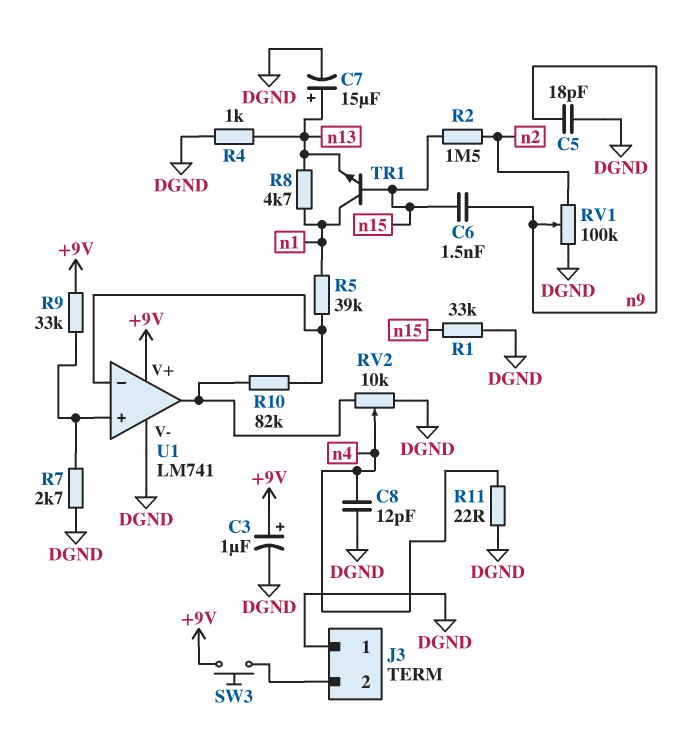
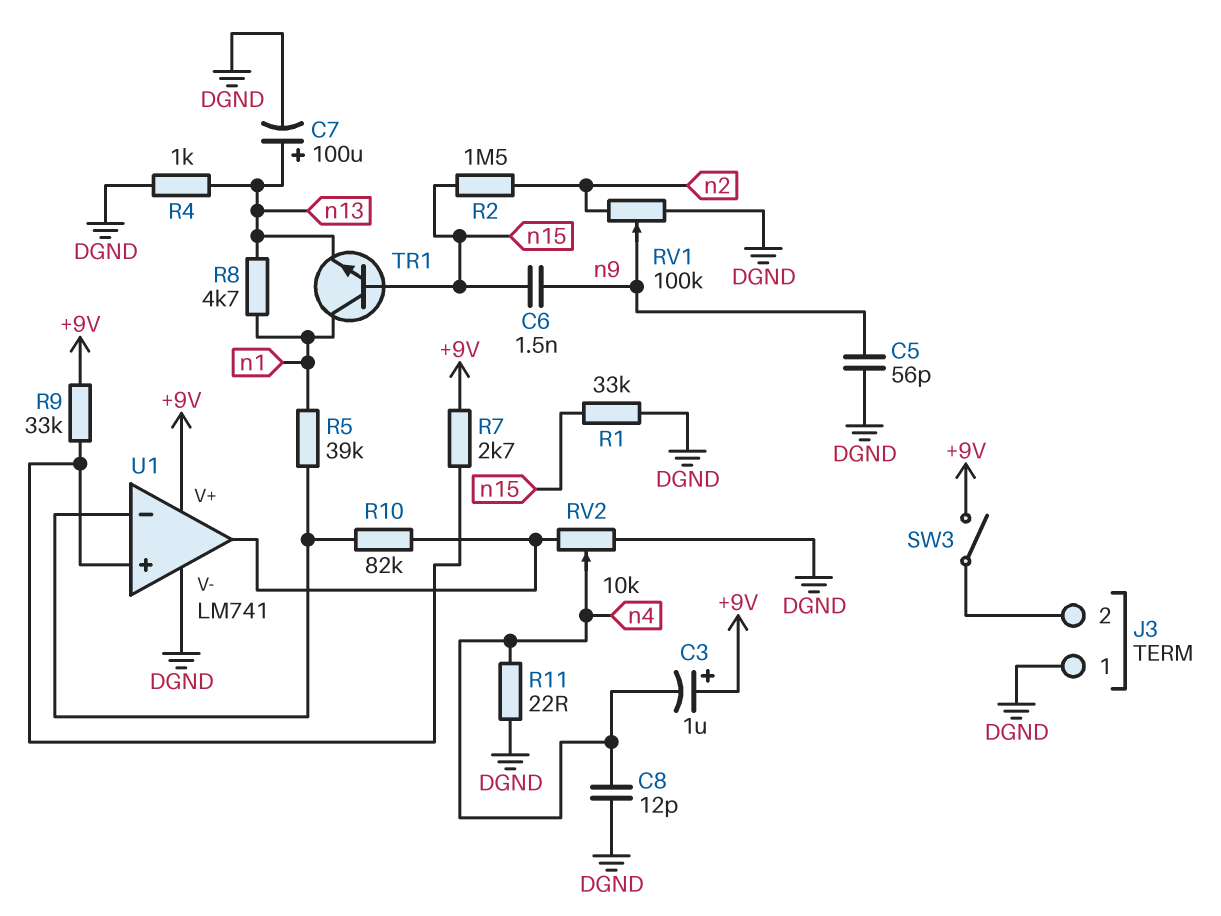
C3: 1uF (plus +9V, minus DGND) -> 1uF (plus +9V, minus n4)
C5: 18pF (DGND, n9) -> 56pF (DGND, n9)
C7: 15uF (plus n13, minus DGND) -> 100uF (plus n13, minus DGND)
R7: 2.7k (DGND, U1/in+) -> 2.7k (+9V, U1/in+)
SW3: button (+9V, J3/2) -> switch (+9V, J3/2)

